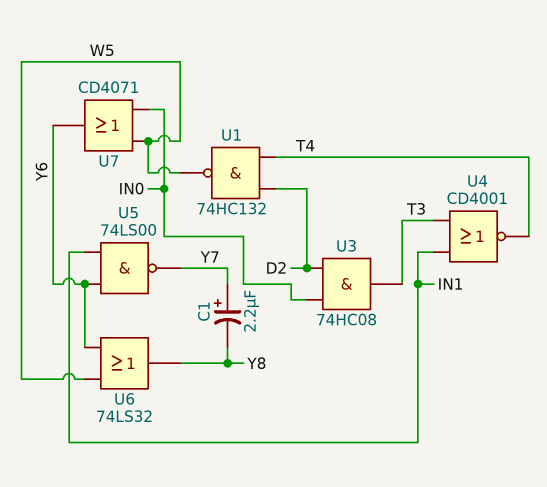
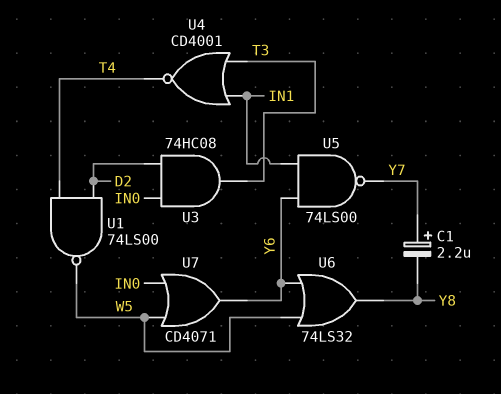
U1: NAND 74HC132 (in D2, in T4, out W5) -> NAND 74LS00 (in D2, in T4, out W5)

